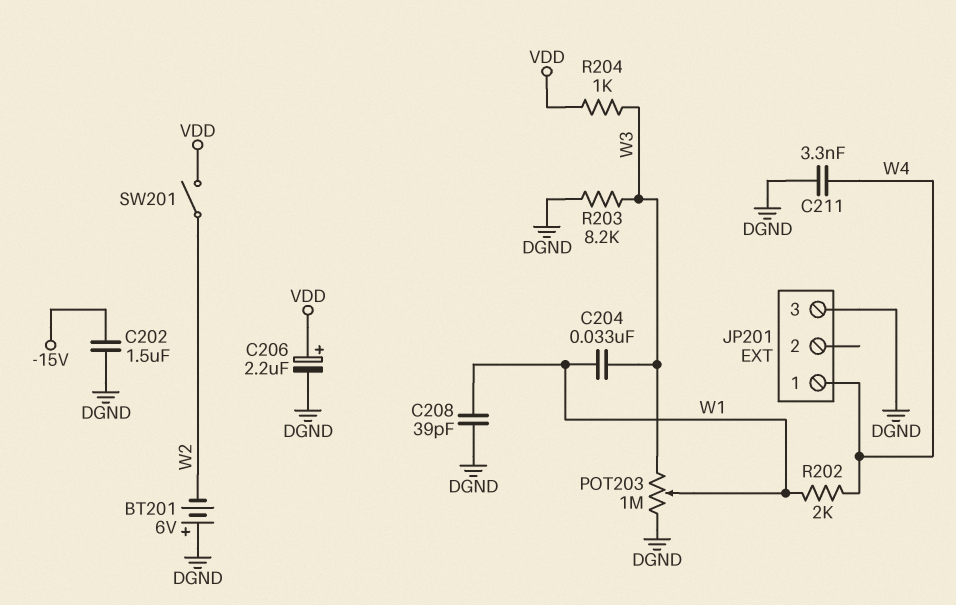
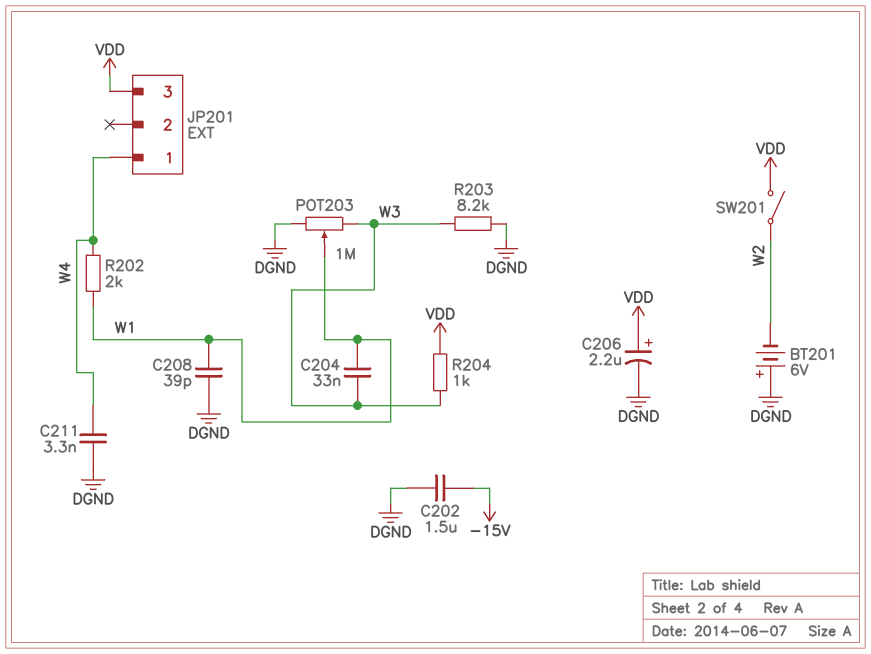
JP201 pin 3: DGND -> VDD

